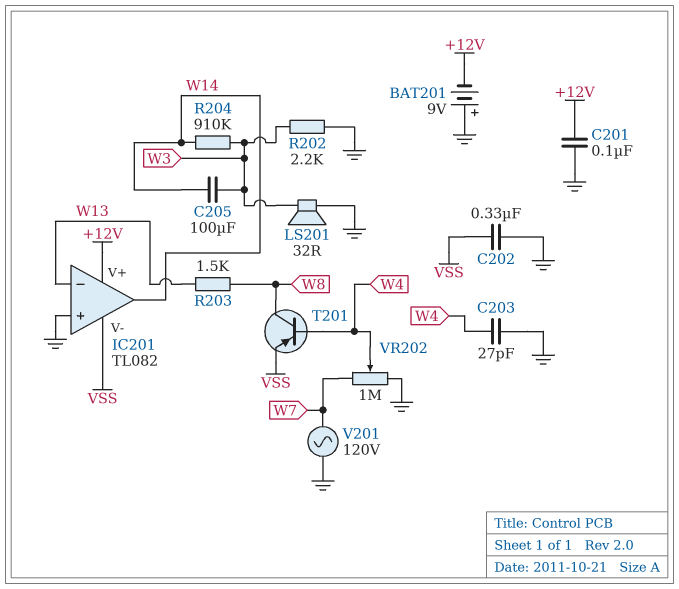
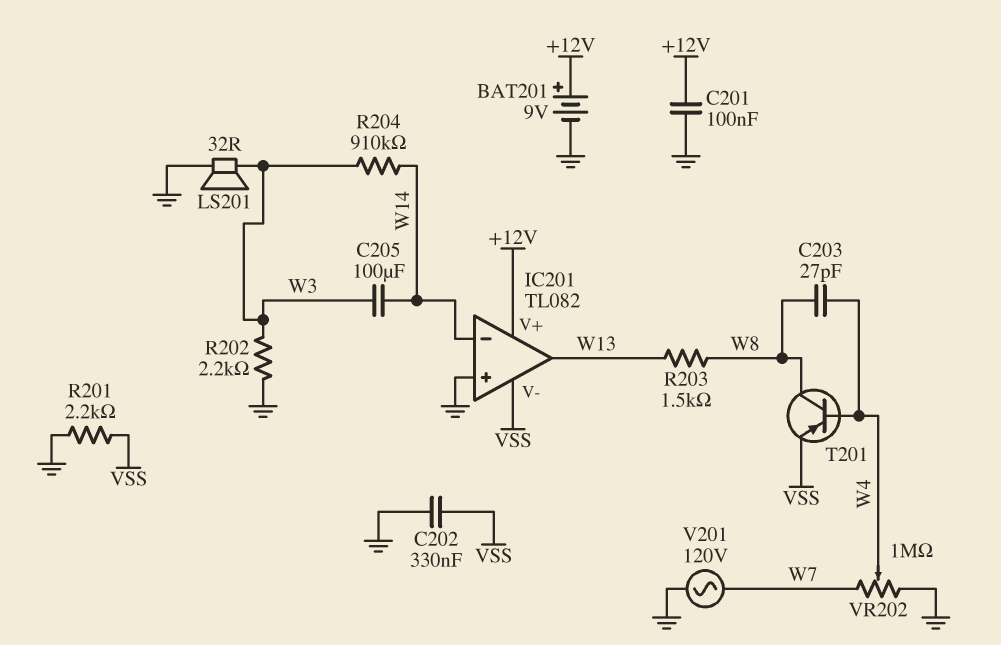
BAT201: 9V (plus GND, minus +12V) -> 9V (plus +12V, minus GND)
C203: 27pF (GND, W4) -> 27pF (W4, W8)
IC201 pin in-: W13 -> W14
IC201 pin out: W14 -> W13
R201: none -> 2.2k (GND, VSS)

